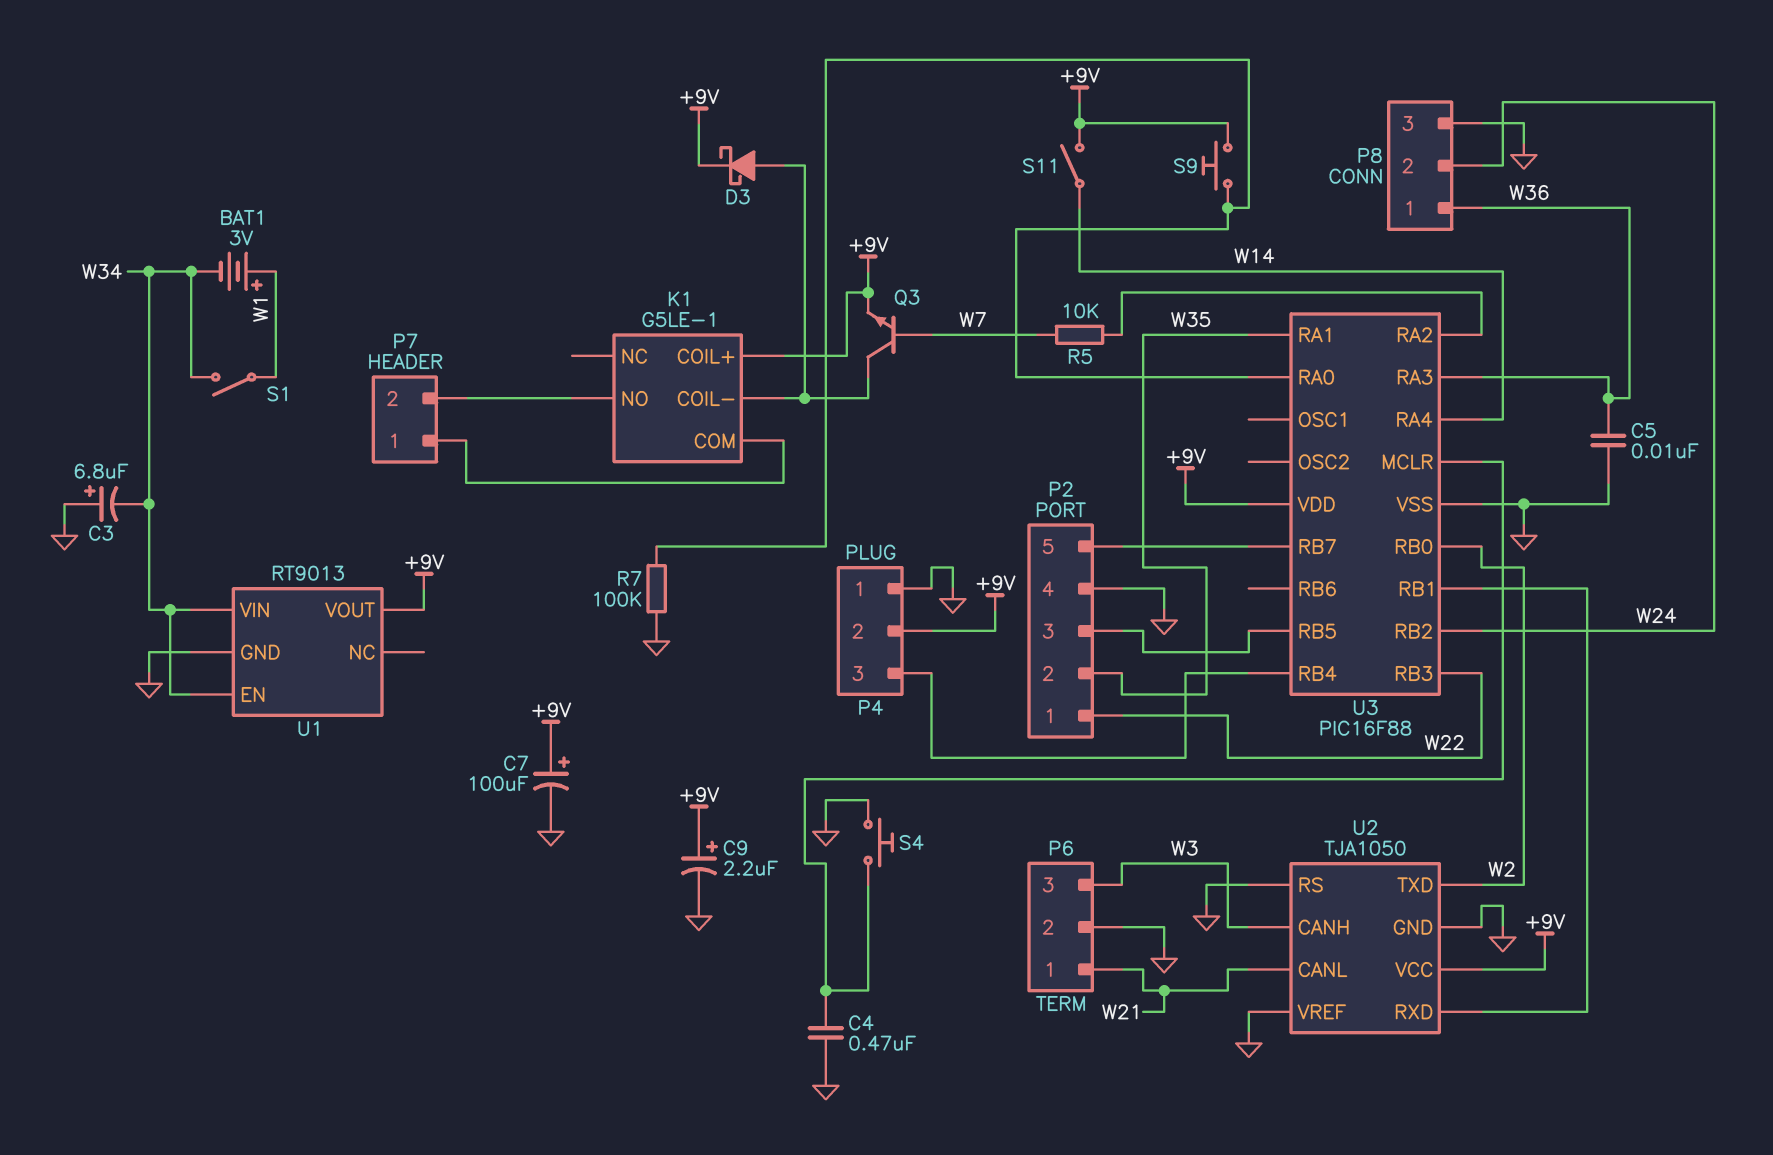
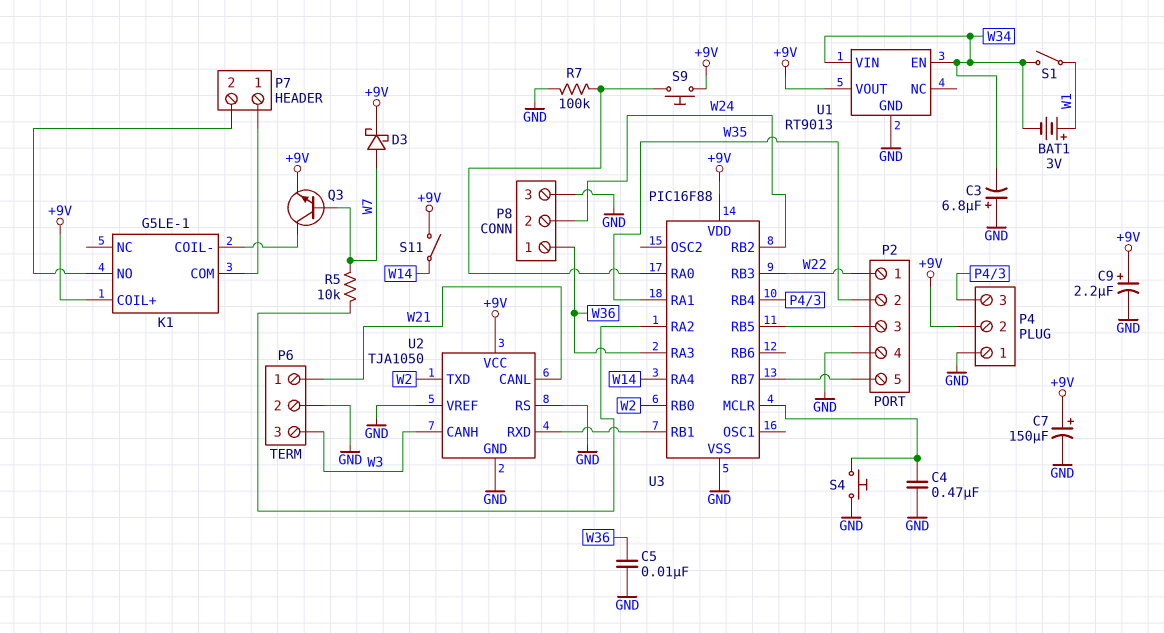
C7: 100uF (plus +9V, minus GND) -> 150uF (plus +9V, minus GND)
D3: schottky (A K1/COIL-, K +9V) -> schottky (A W7, K +9V)

